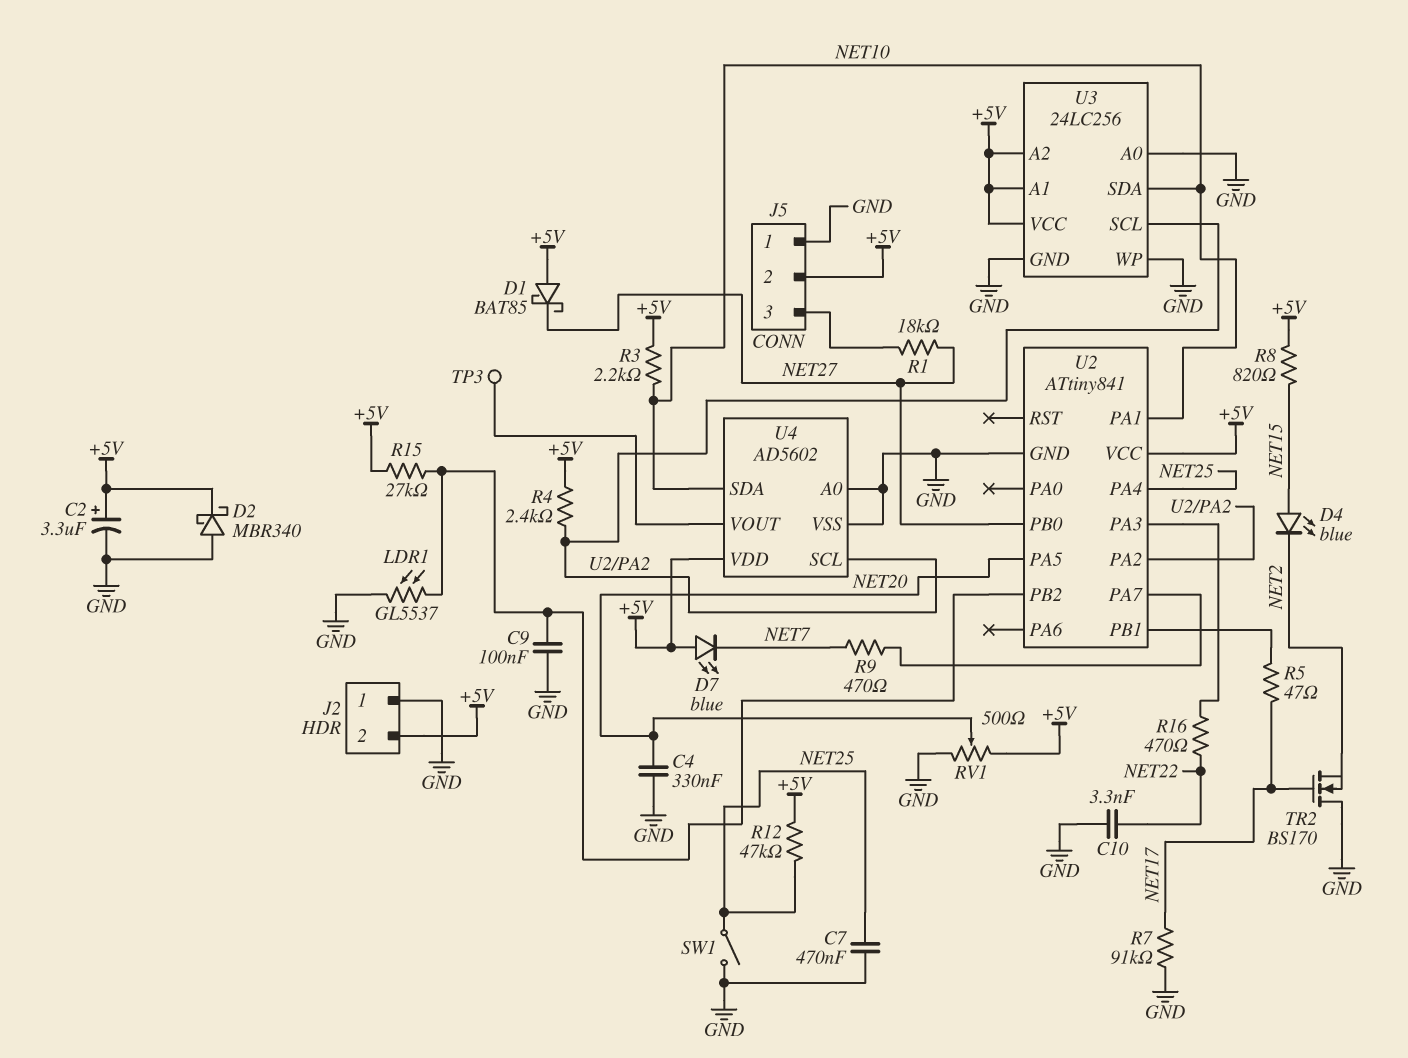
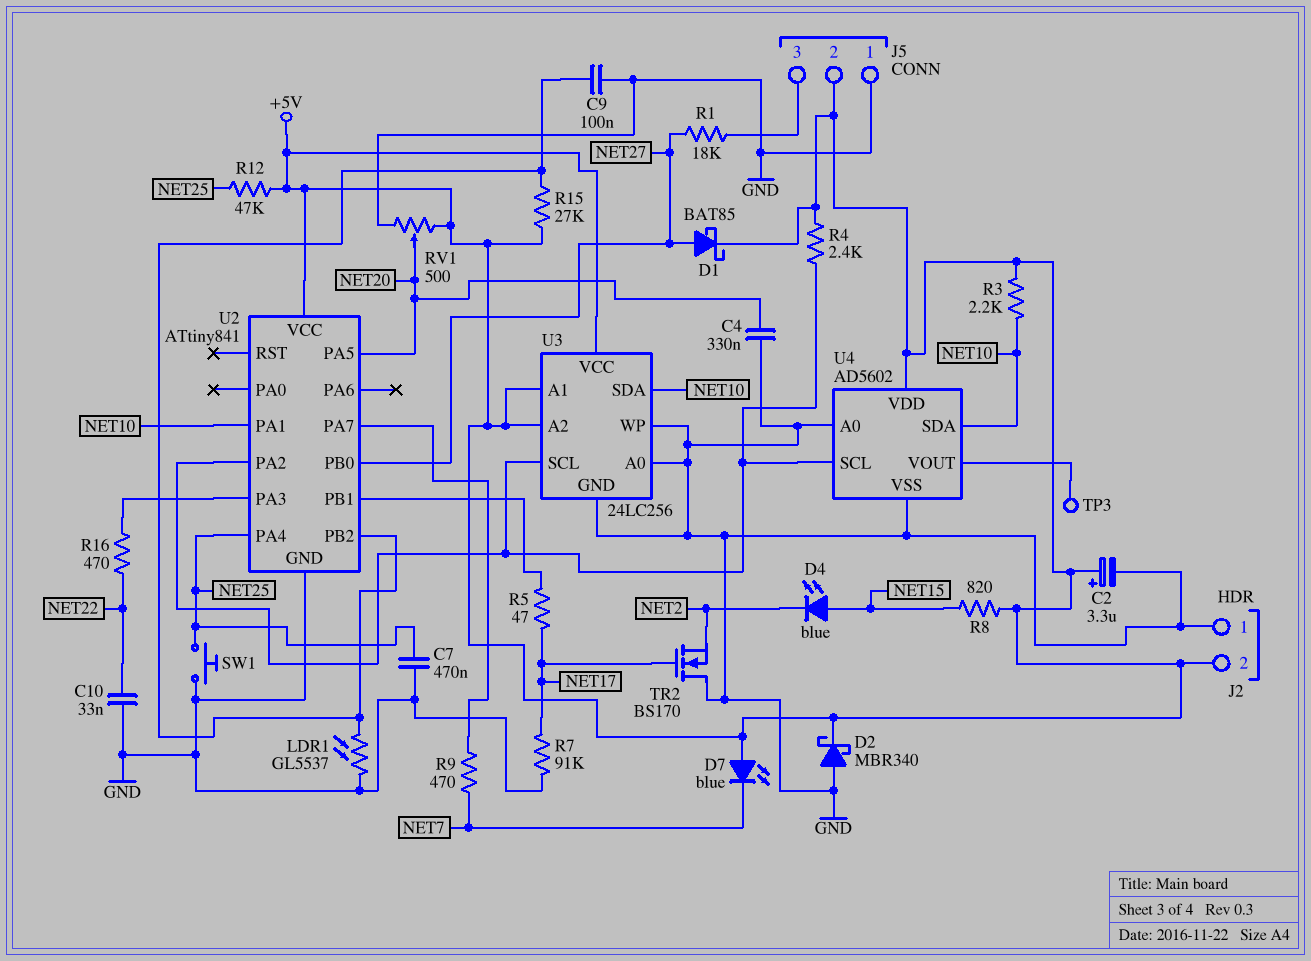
C10: 3.3nF (GND, NET22) -> 33nF (GND, NET22)
D1: schottky BAT85 (A +5V, K NET27) -> schottky BAT85 (A NET27, K +5V)
SW1: switch (GND, NET25) -> button (GND, NET25)

